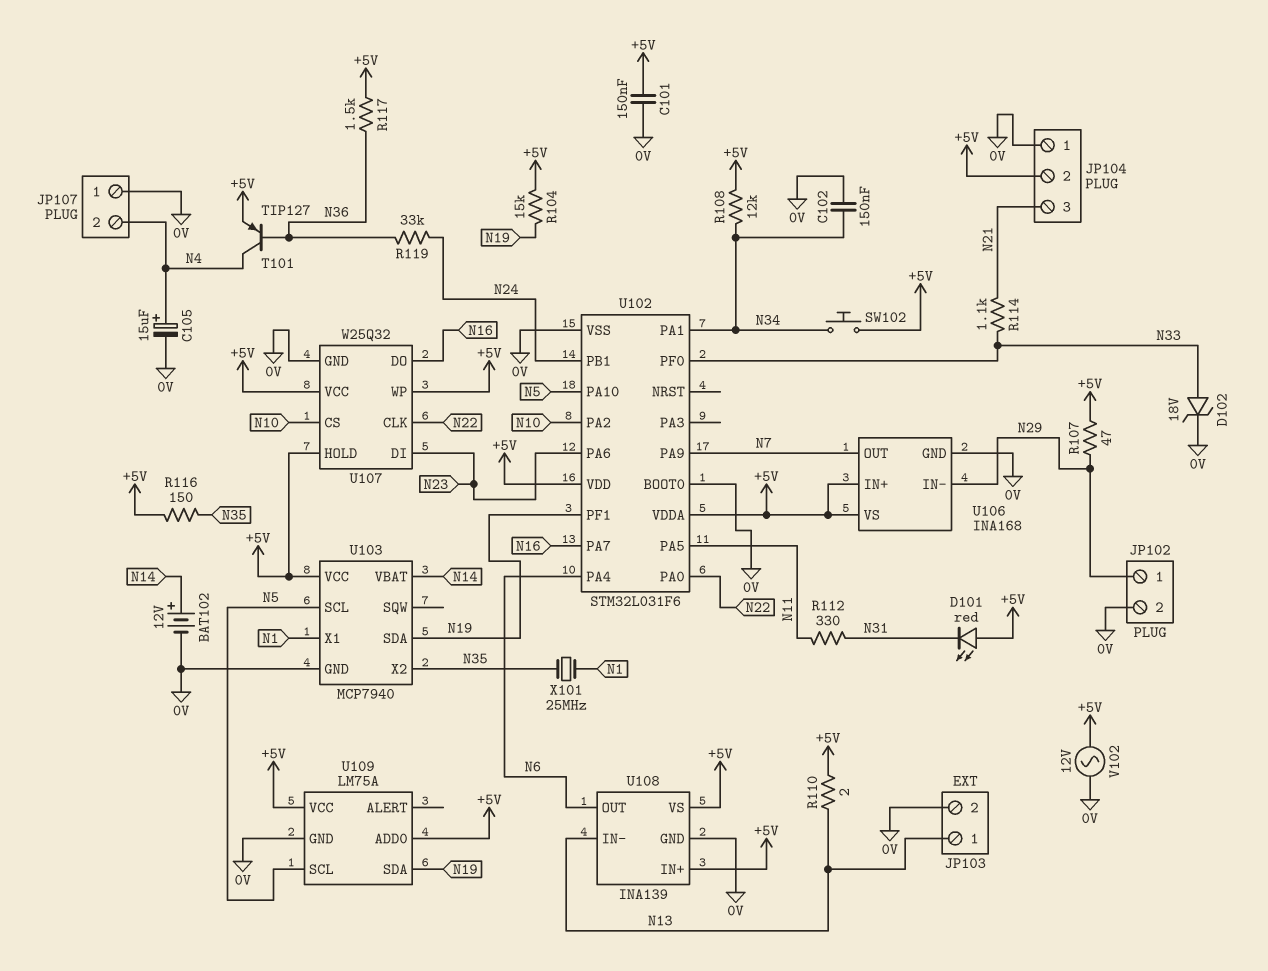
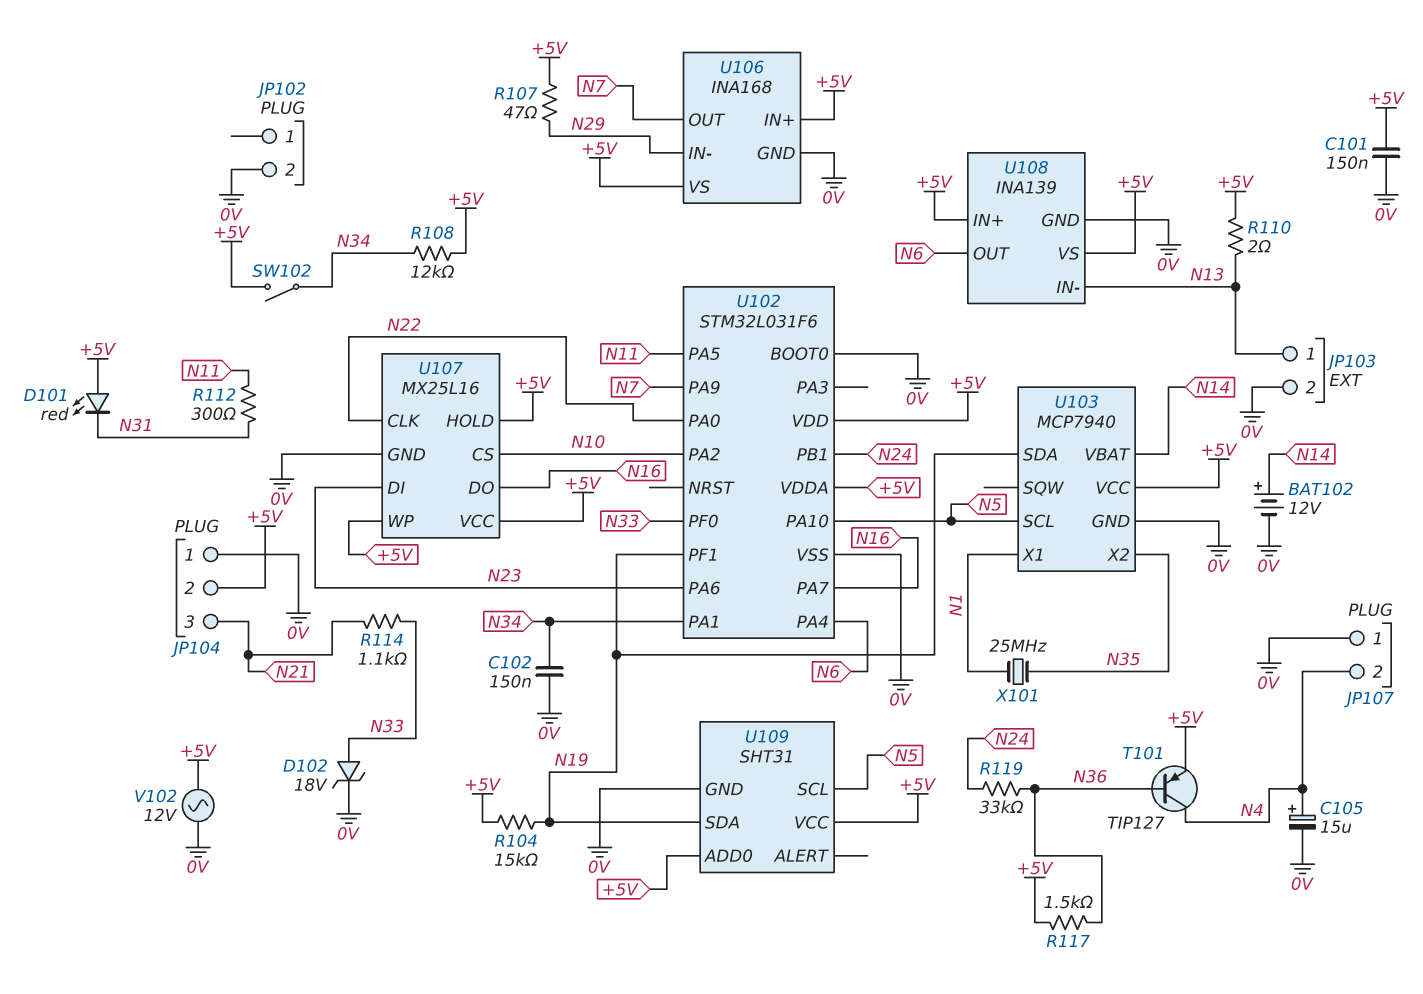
JP102 pin 1: N29 -> none
R112: 330 (N11, N31) -> 300 (N11, N31)
R116: 150 (+5V, N35) -> none
SW102: button (+5V, N34) -> switch (+5V, N34)
U107: W25Q32 -> MX25L16
U109: LM75A -> SHT31

